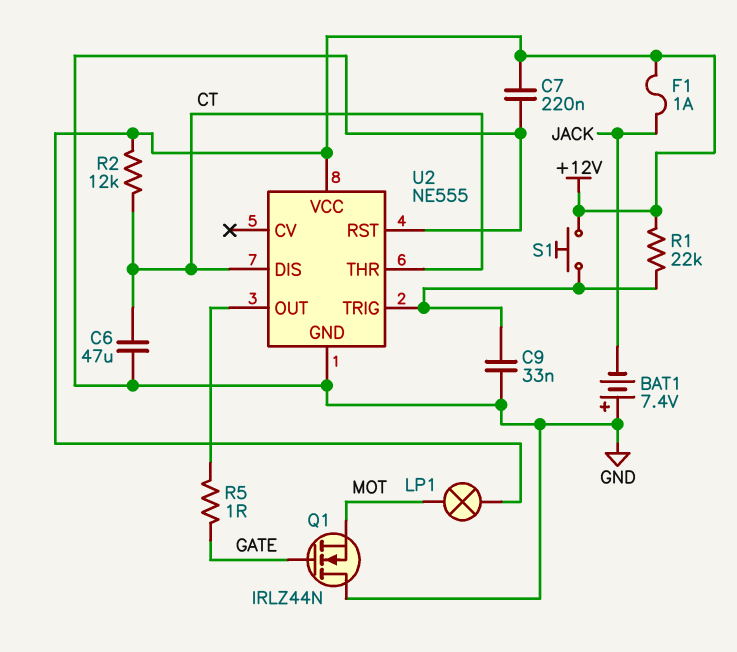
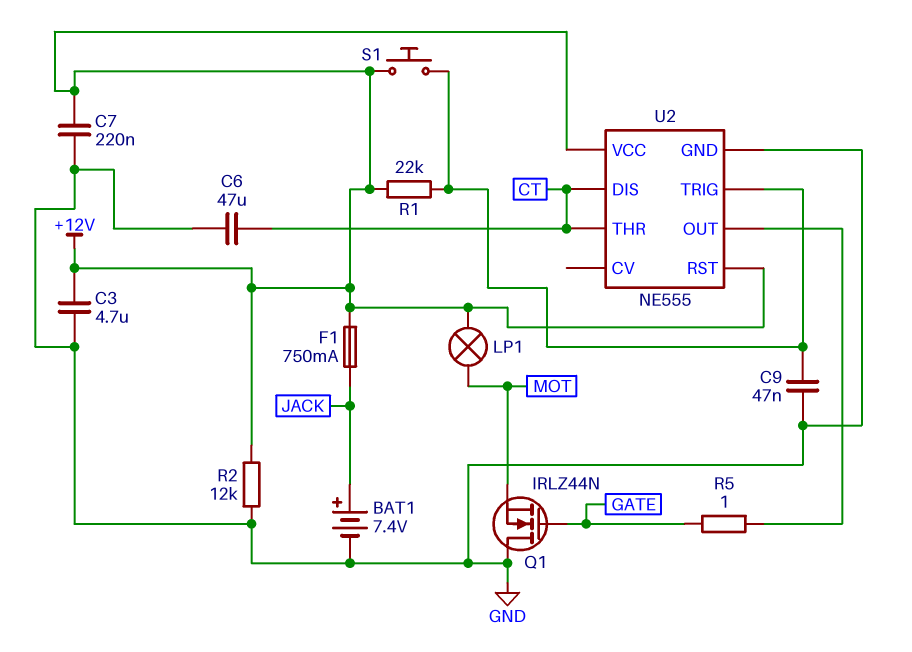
BAT1: 7.4V (plus GND, minus JACK) -> 7.4V (plus JACK, minus GND)
C3: none -> 4.7uF (+12V, GND)
C9: 33nF (GND, U2/TRIG) -> 47nF (GND, U2/TRIG)
F1: 1A (+12V, JACK) -> 750mA (+12V, JACK)
R2: 12k (+12V, CT) -> 12k (+12V, GND)
U2 pin RST: GND -> +12V

